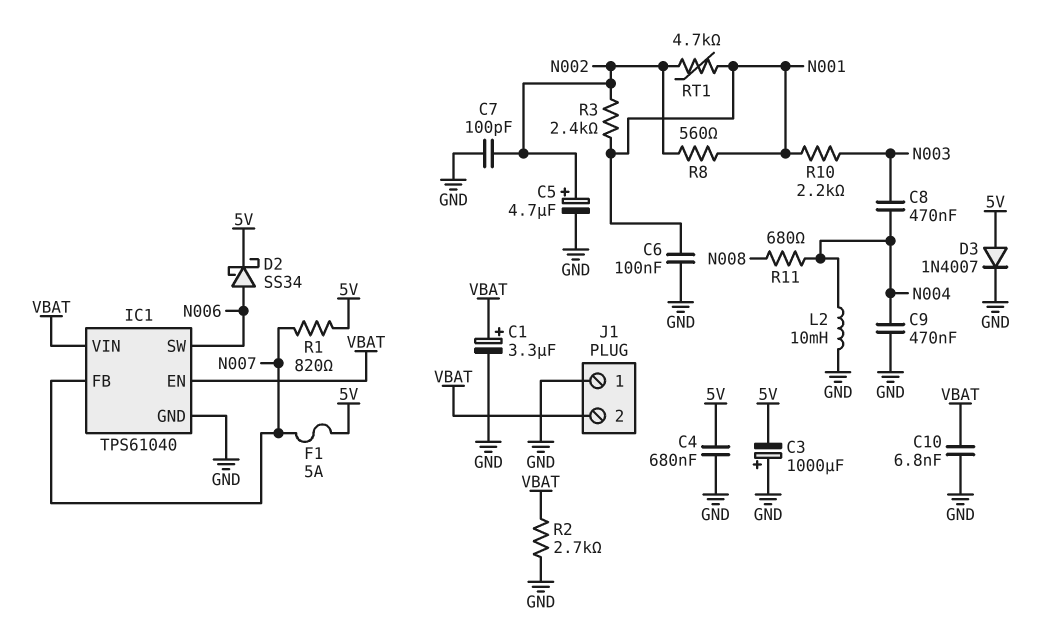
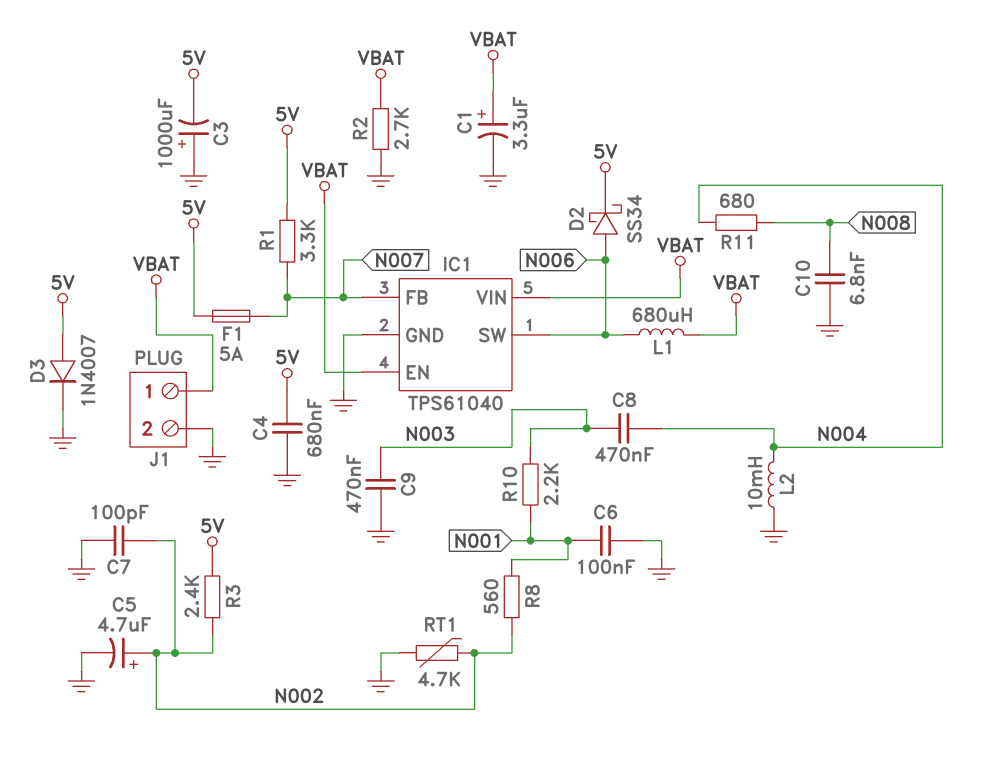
C9: 470nF (GND, N004) -> 470nF (GND, N003)
C10: 6.8nF (GND, VBAT) -> 6.8nF (GND, N008)
J1 pin 1: GND -> VBAT
J1 pin 2: VBAT -> GND
L1: none -> 680uH (N006, VBAT)
R1: 820 (5V, N007) -> 3.3k (5V, N007)
R3: 2.4k (N001, N002) -> 2.4k (5V, N002)
RT1: 4.7k (N001, N002) -> 4.7k (GND, N002)

